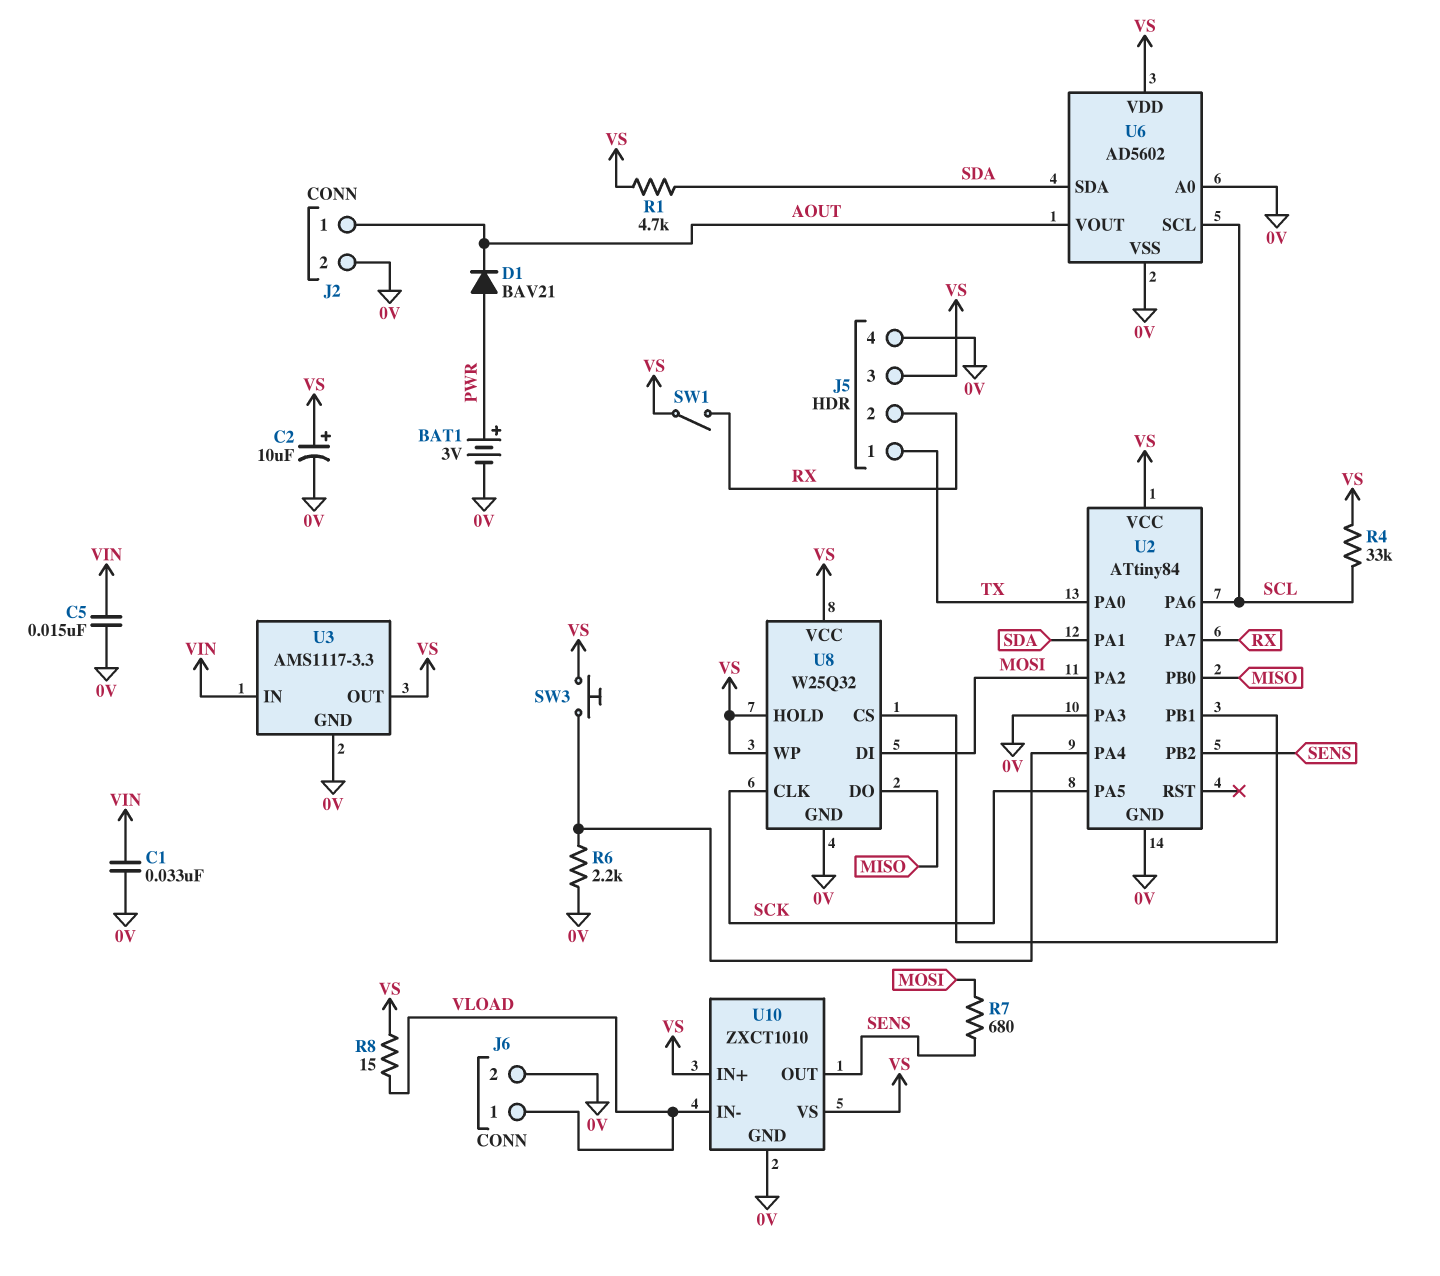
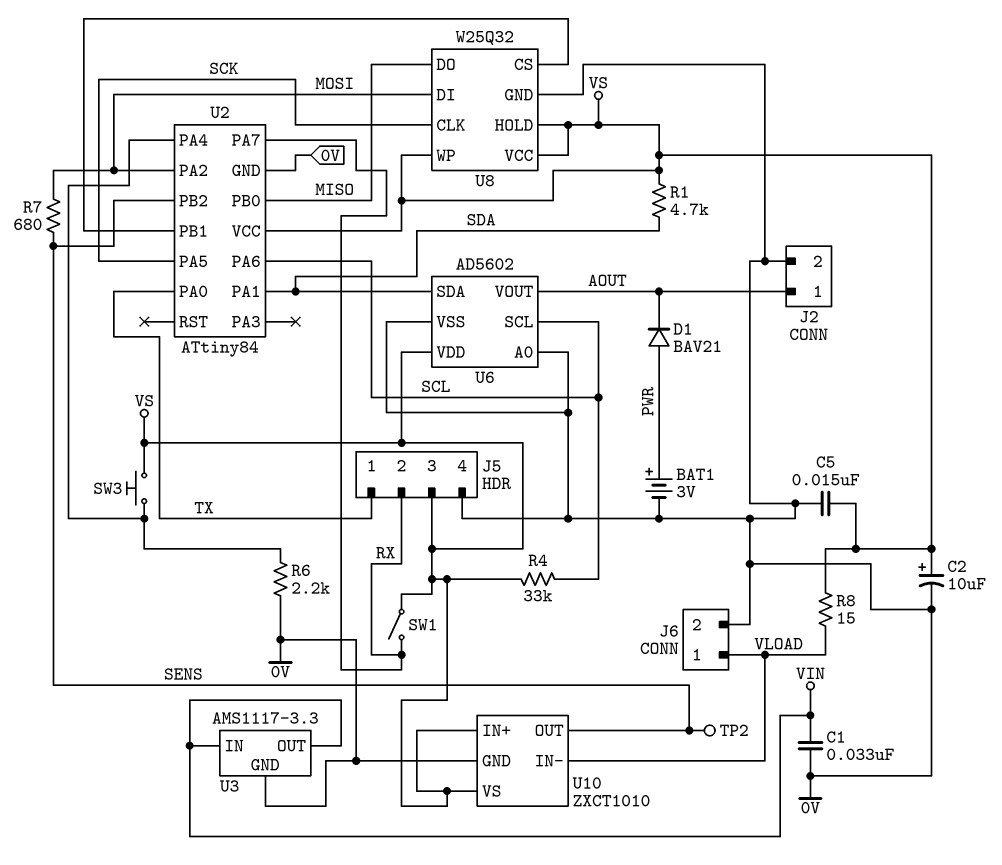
C5: 15nF (0V, VIN) -> 15nF (0V, VS)
TP2: none -> test point (SENS)
U2 pin PA3: 0V -> none
U3 pin OUT: VS -> VIN

